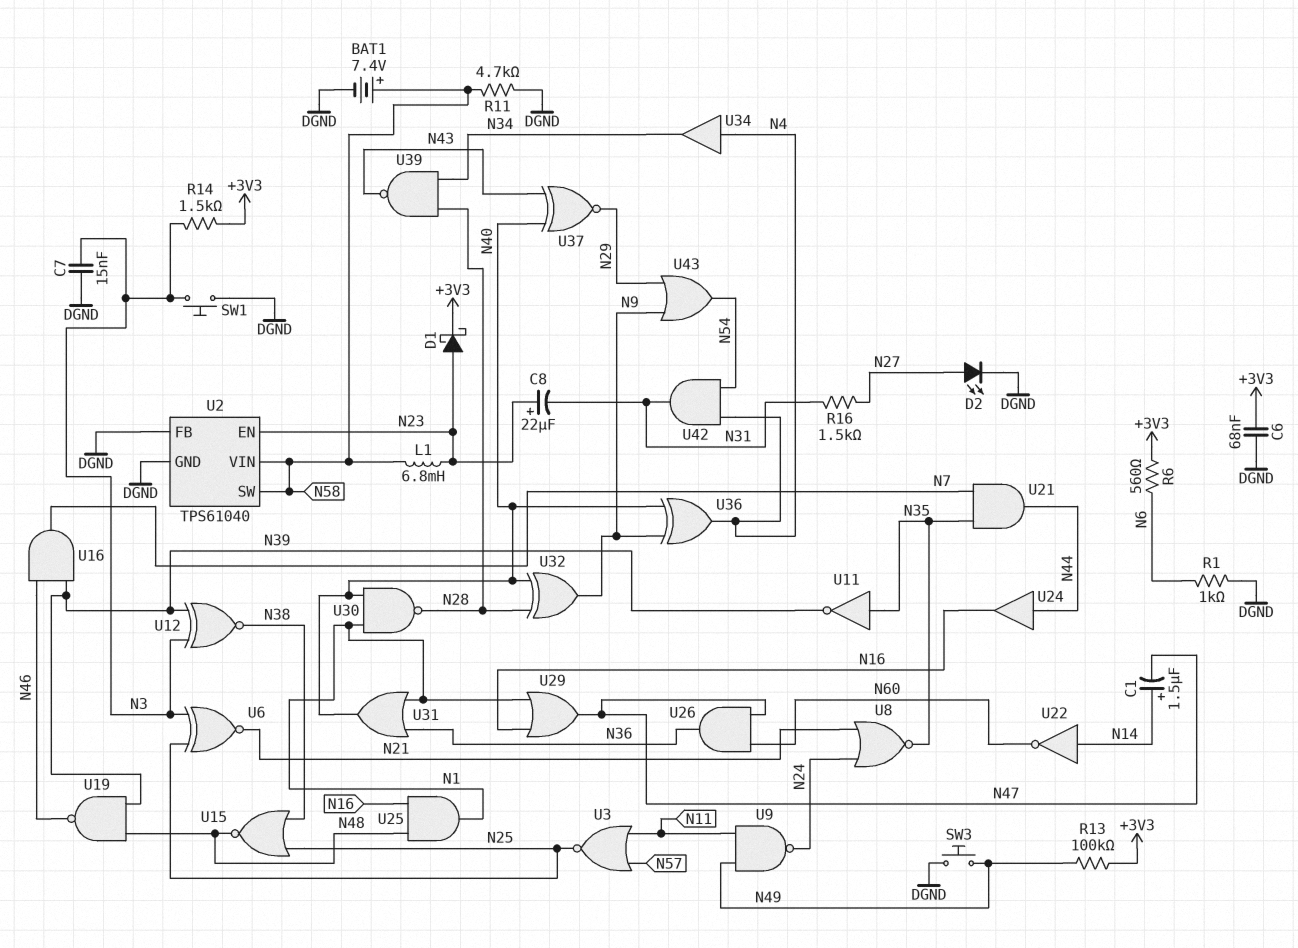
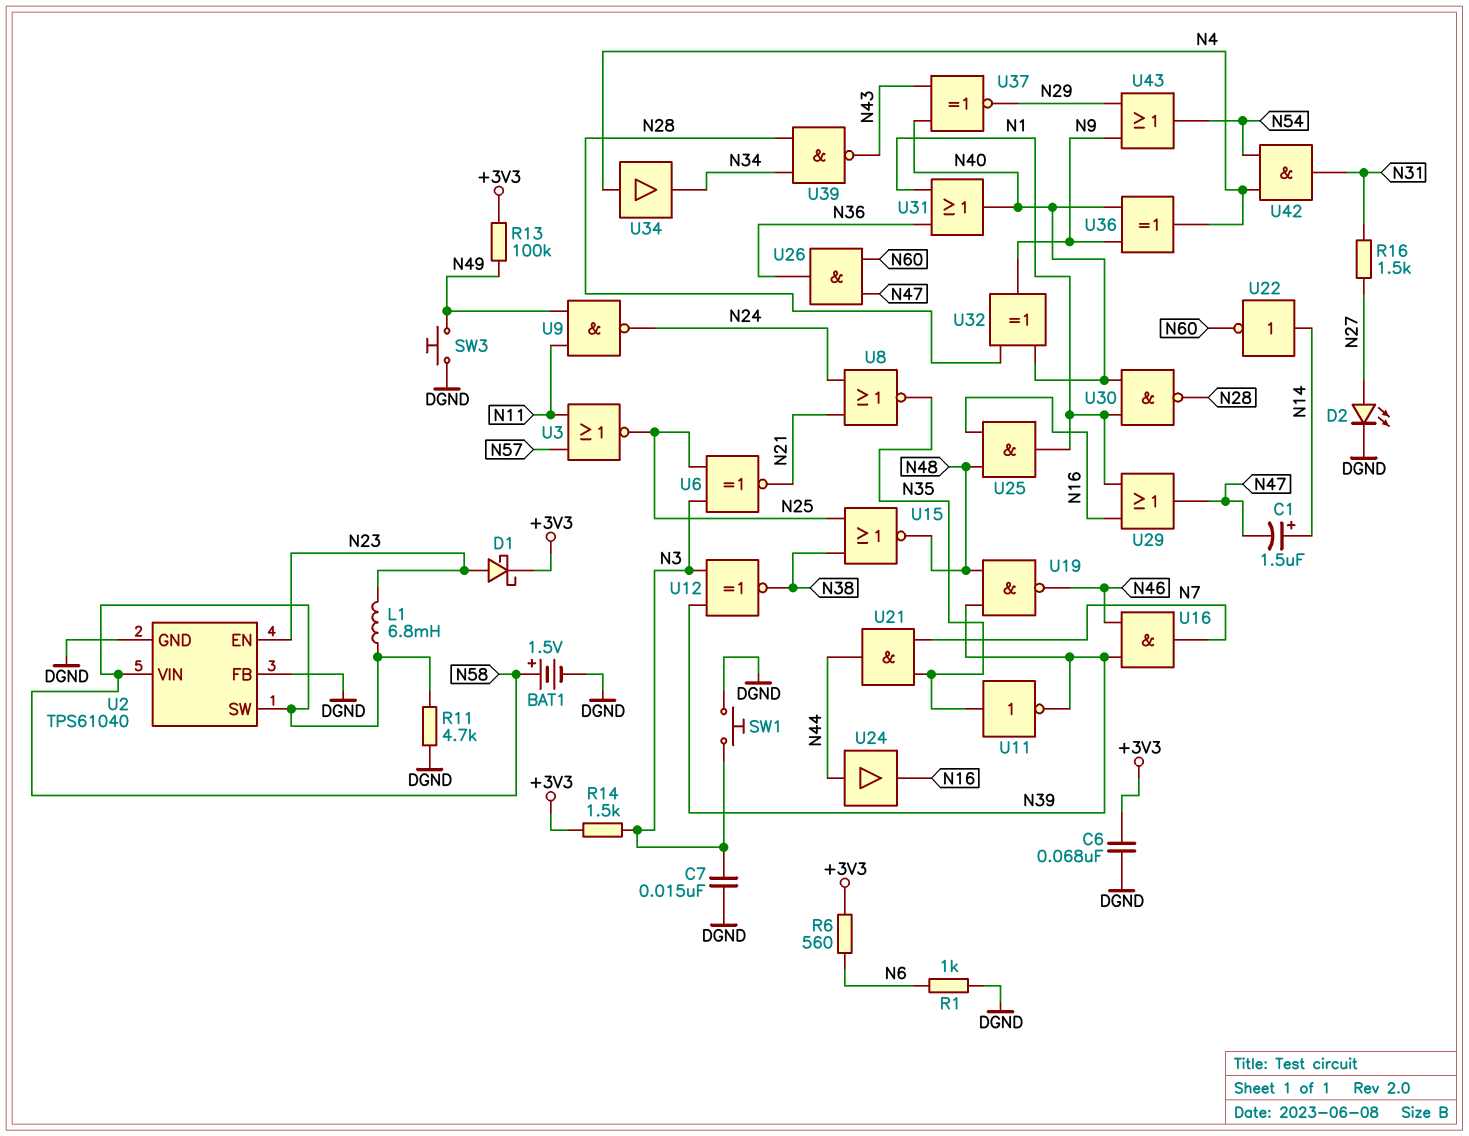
BAT1: 7.4V (plus N58, minus DGND) -> 1.5V (plus N58, minus DGND)
C8: 22uF (plus N23, minus N31) -> none

